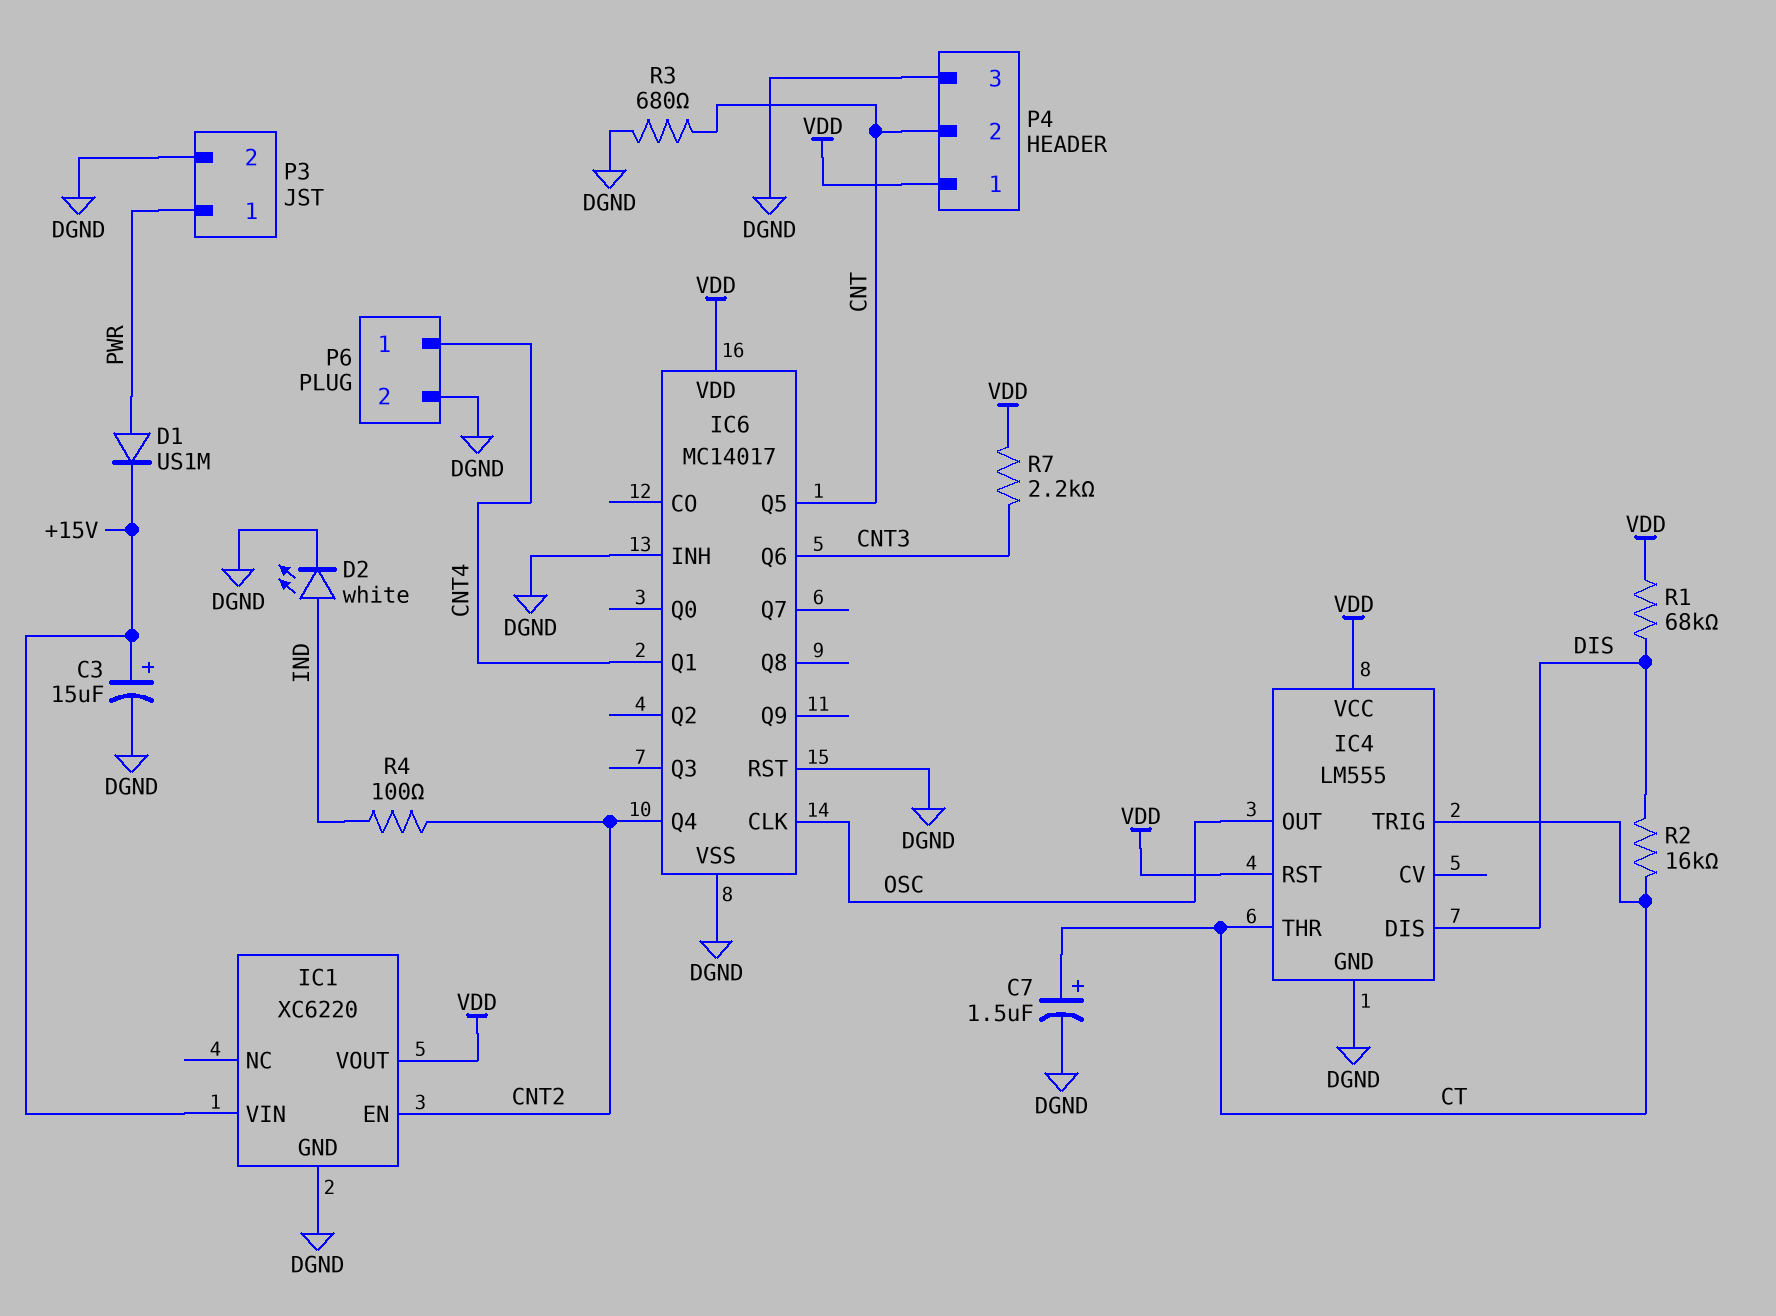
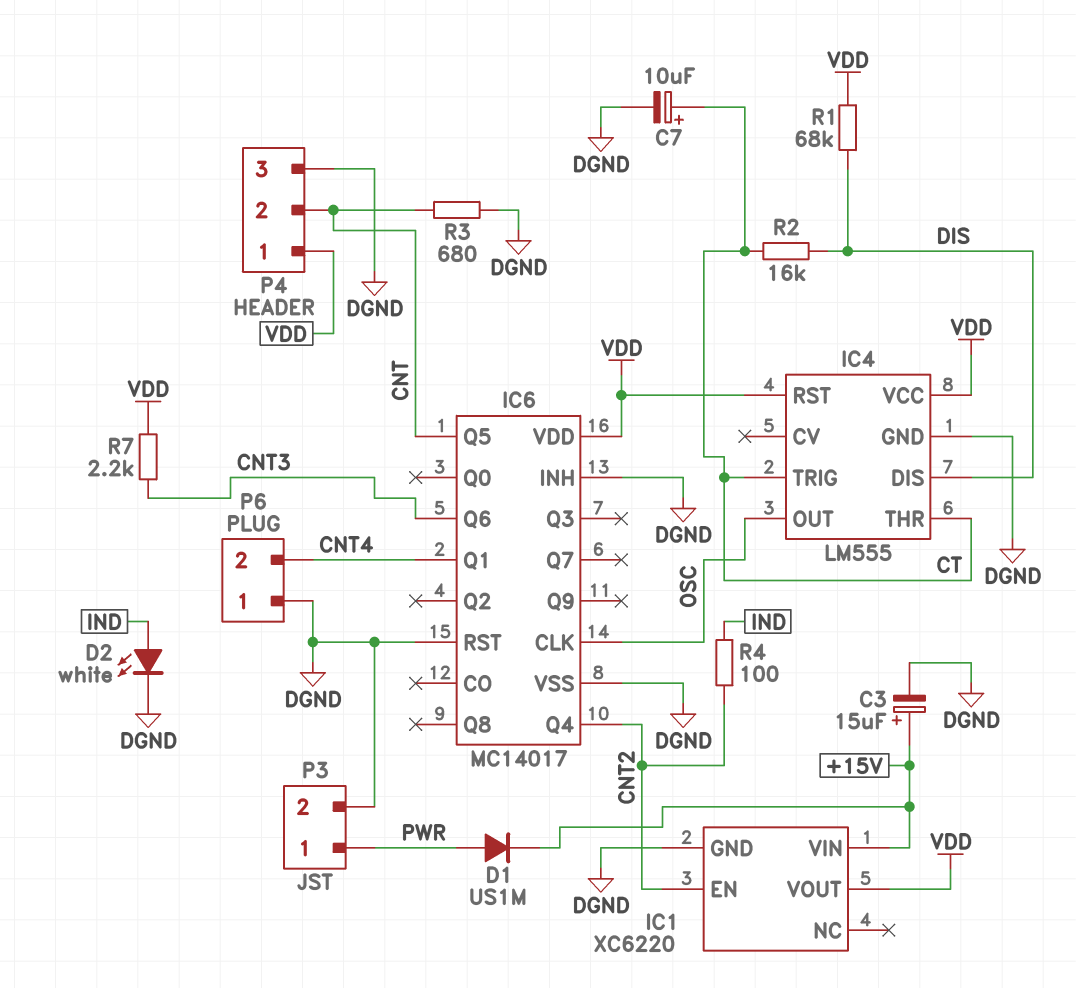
C7: 1.5uF (plus CT, minus DGND) -> 10uF (plus CT, minus DGND)
P6 pin 1: CNT4 -> DGND
P6 pin 2: DGND -> CNT4

